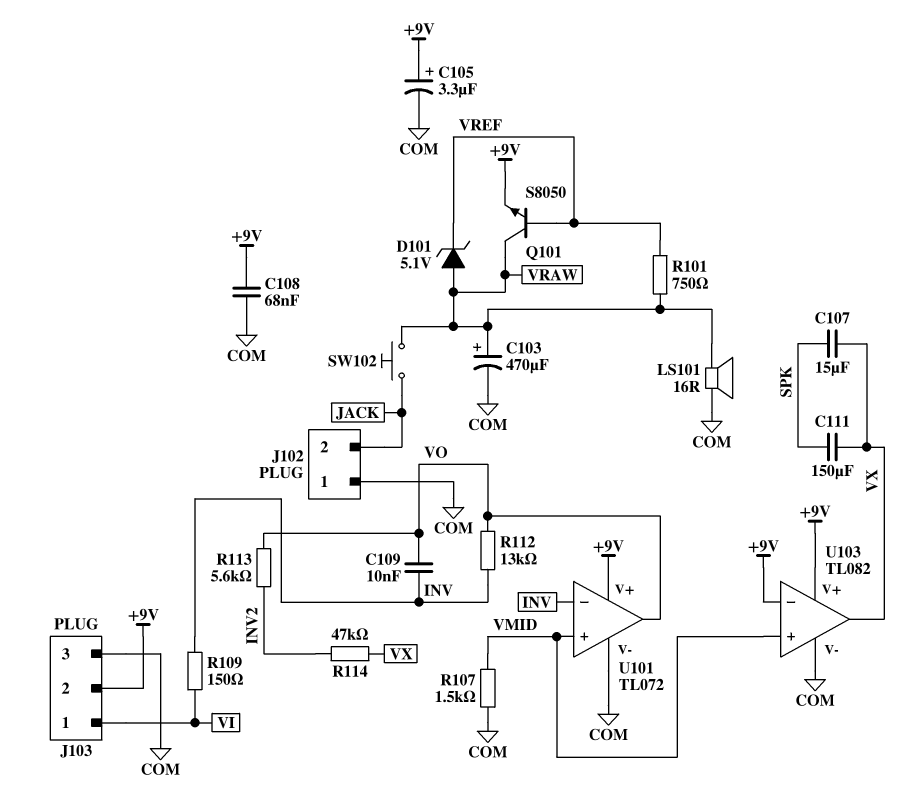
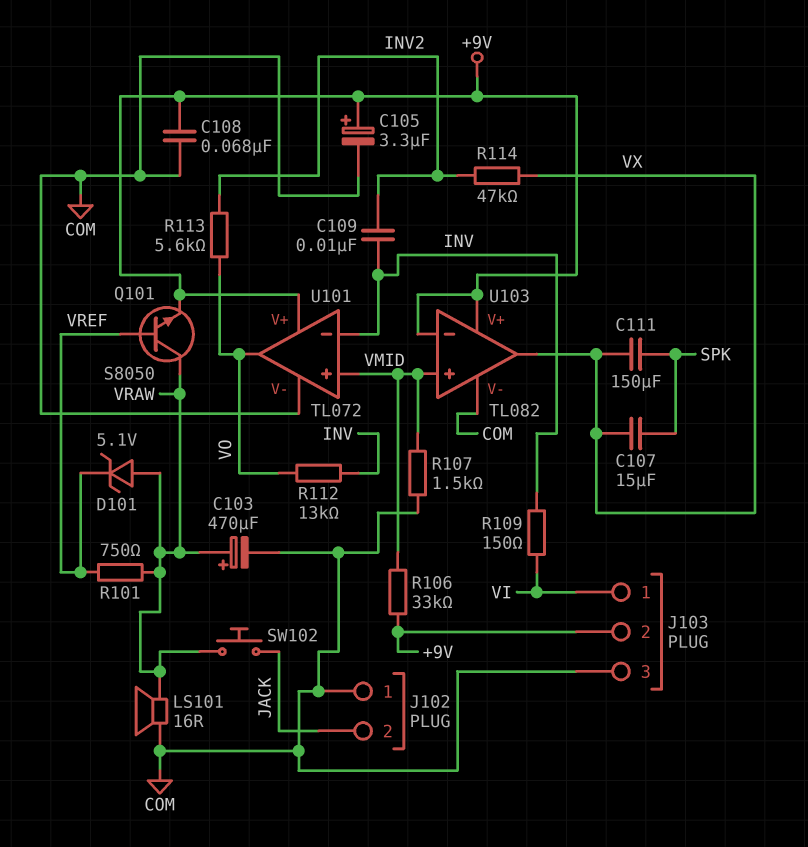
C109: 10nF (INV, VO) -> 10nF (INV, INV2)
R106: none -> 33k (+9V, VMID)

